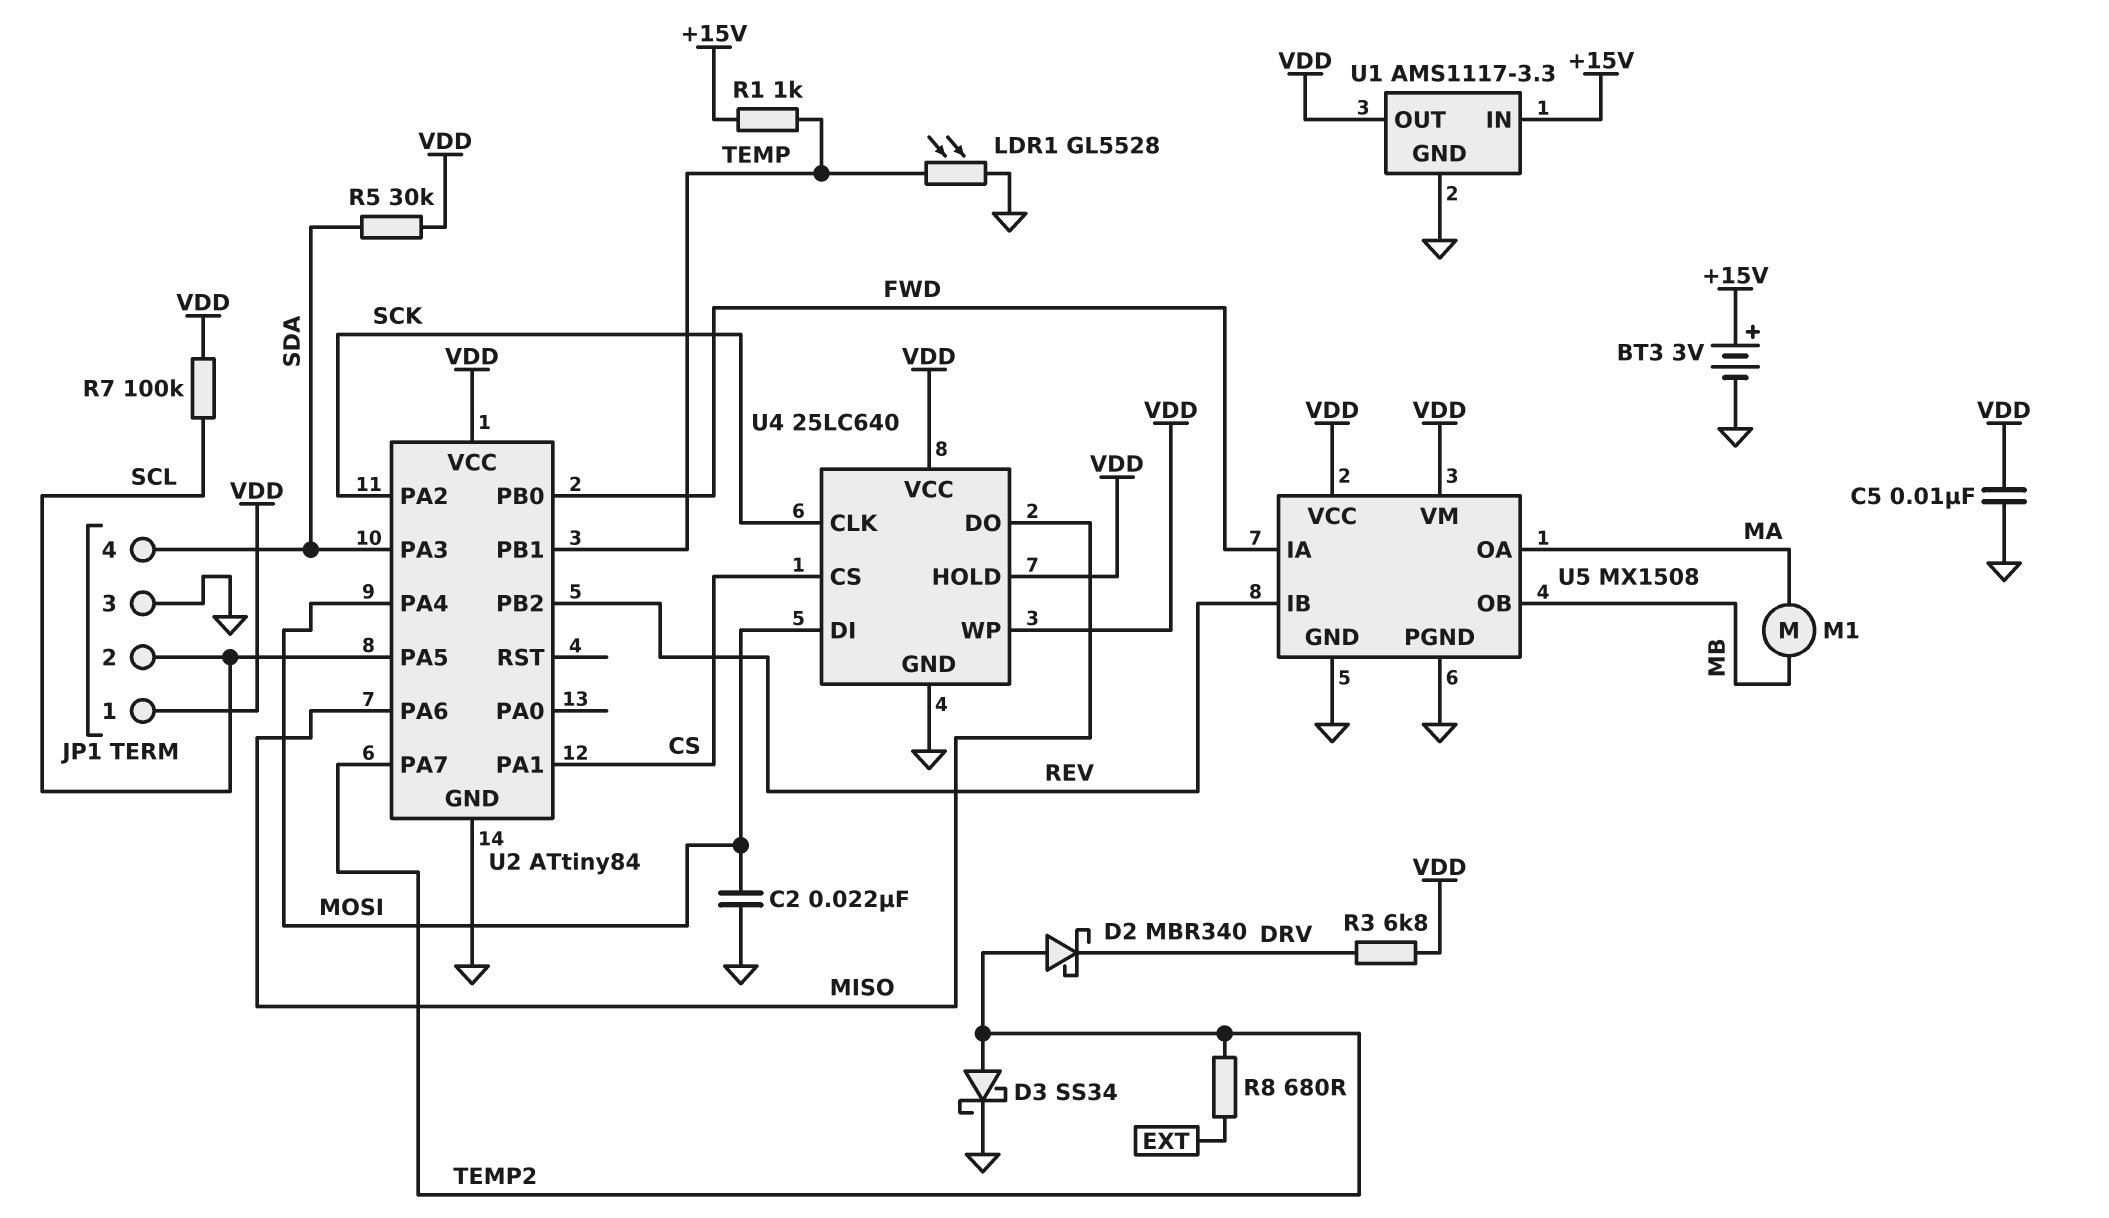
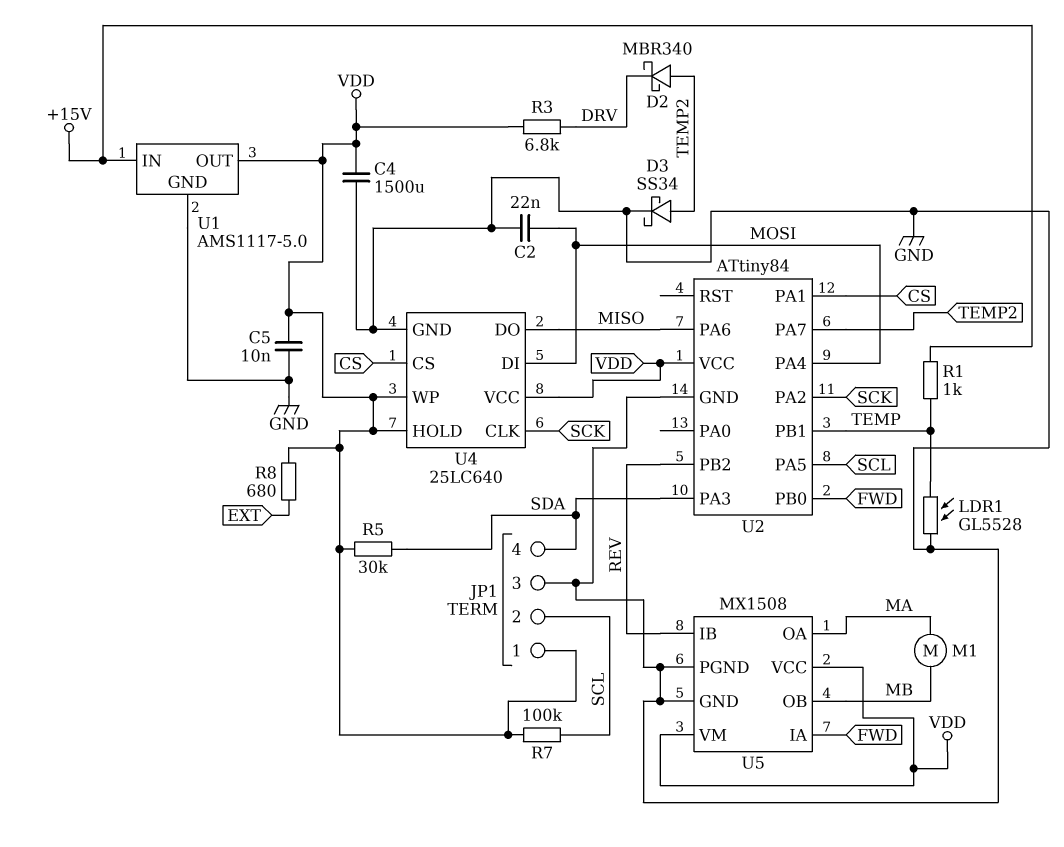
BT3: 3V (plus +15V, minus GND) -> none
C4: none -> 1500uF (GND, VDD)
R8: 680 (EXT, TEMP2) -> 680 (EXT, VDD)
U1: AMS1117-3.3 -> AMS1117-5.0

